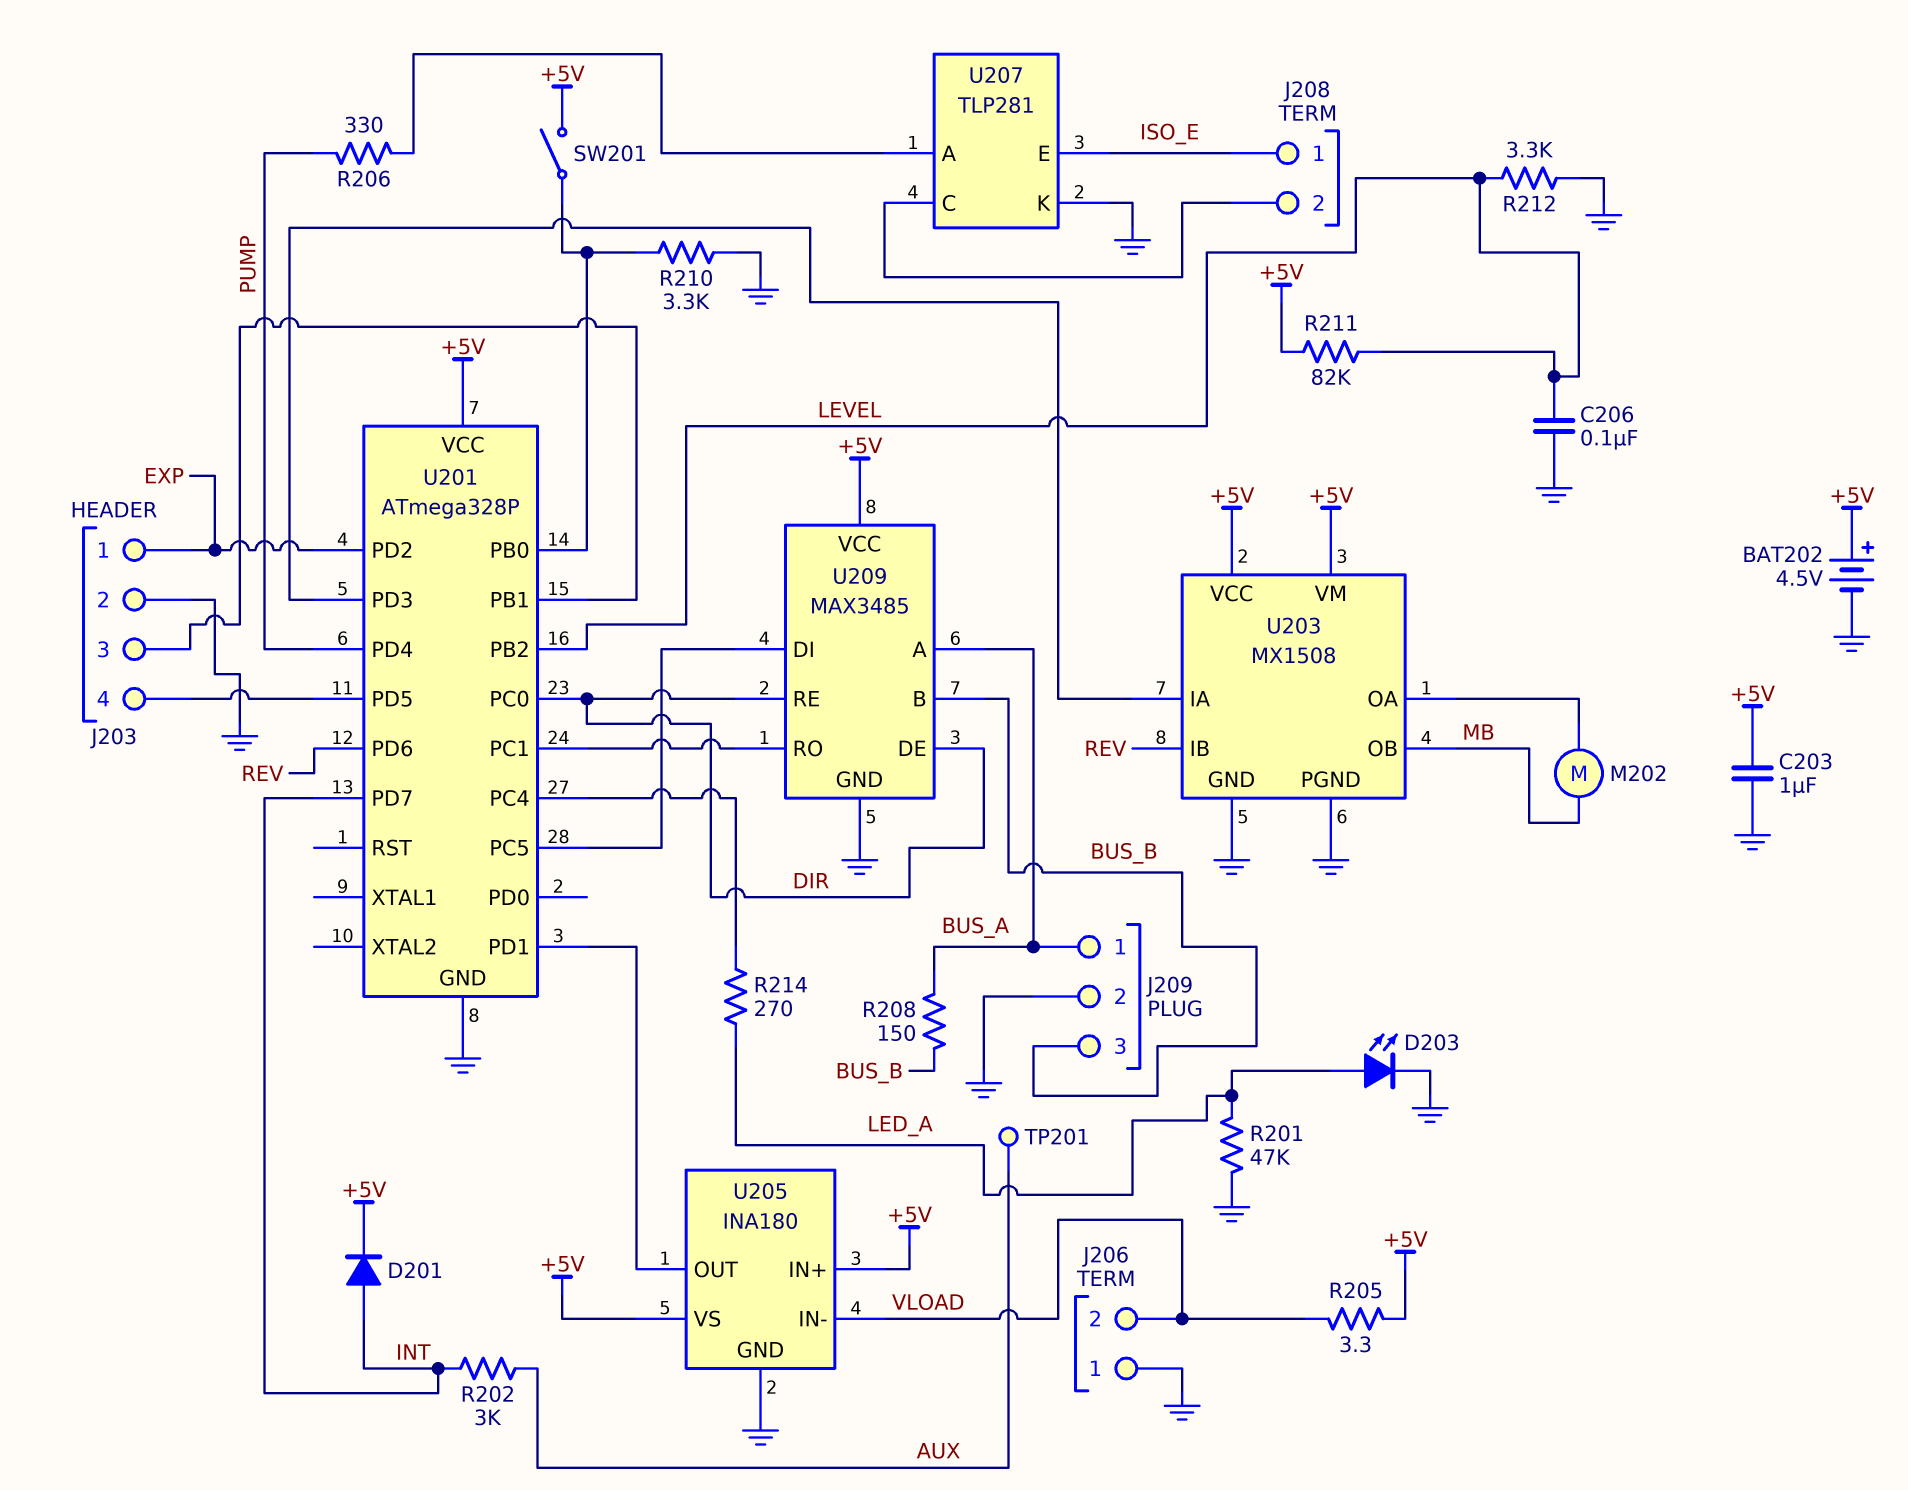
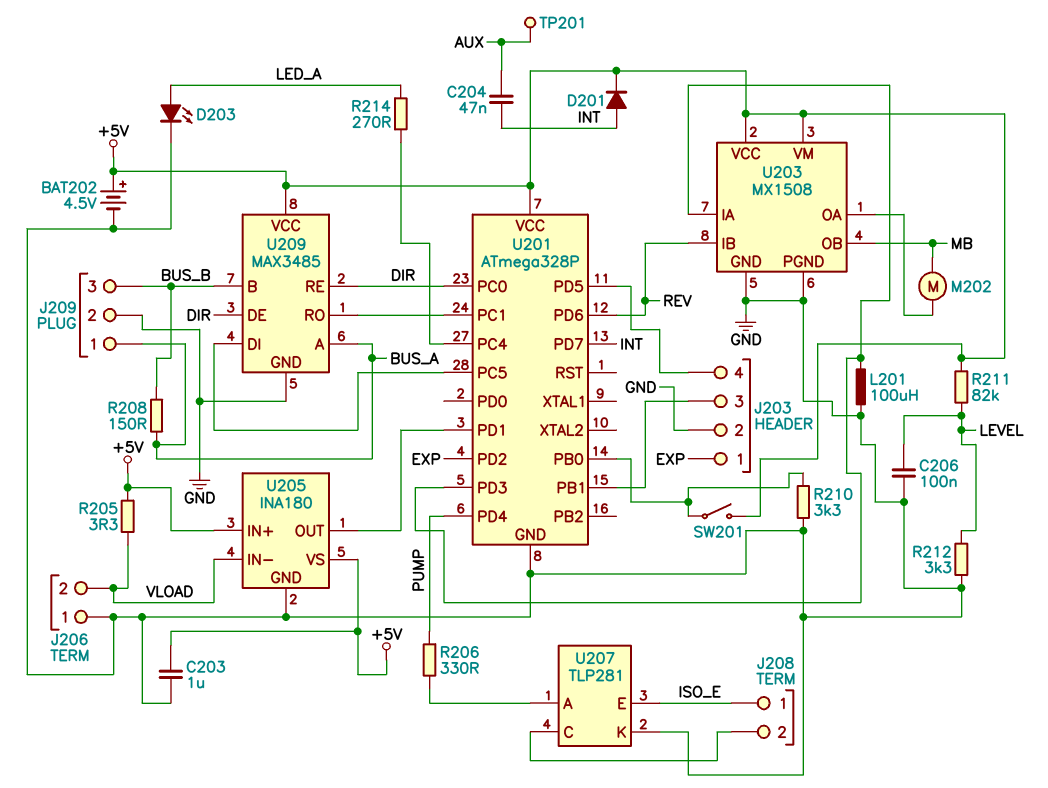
C204: none -> 47nF (AUX, INT)
L201: none -> 100uH (GND, U201/PD3)
R201: 47k (GND, LED_A) -> none
R202: 3k (AUX, INT) -> none
U201 pin PB2: LEVEL -> none

